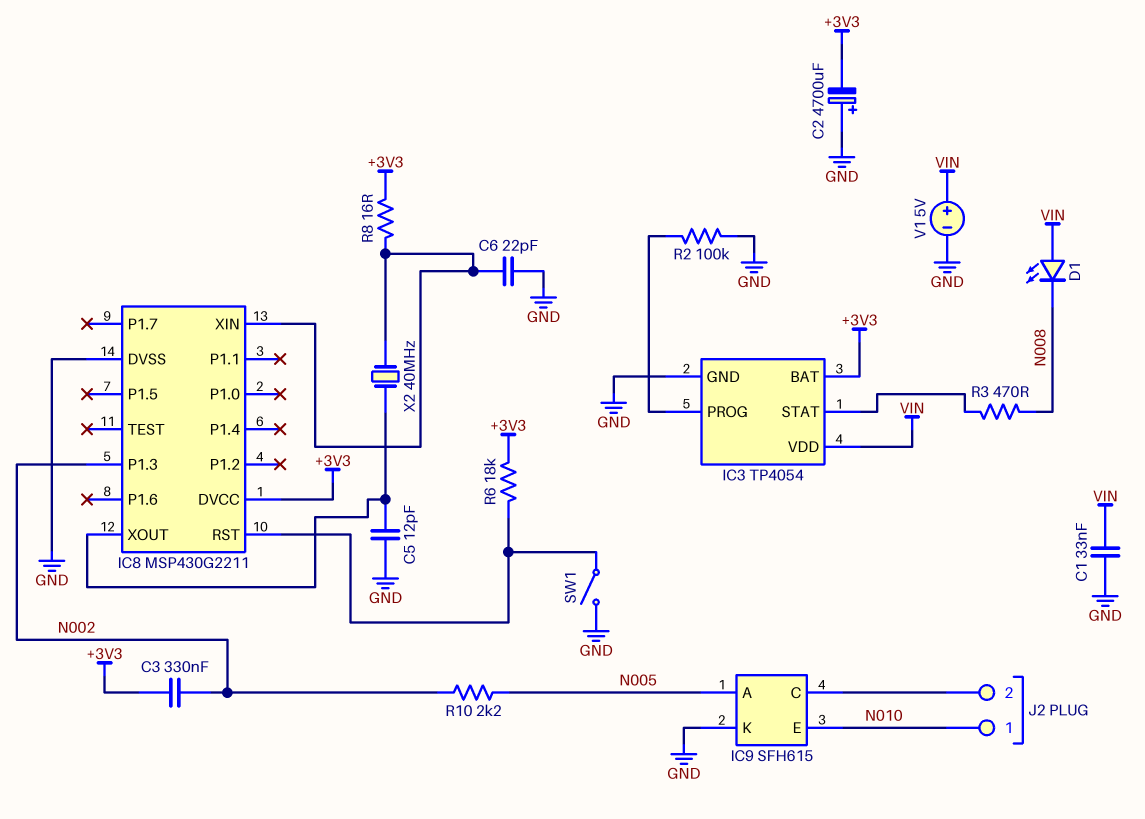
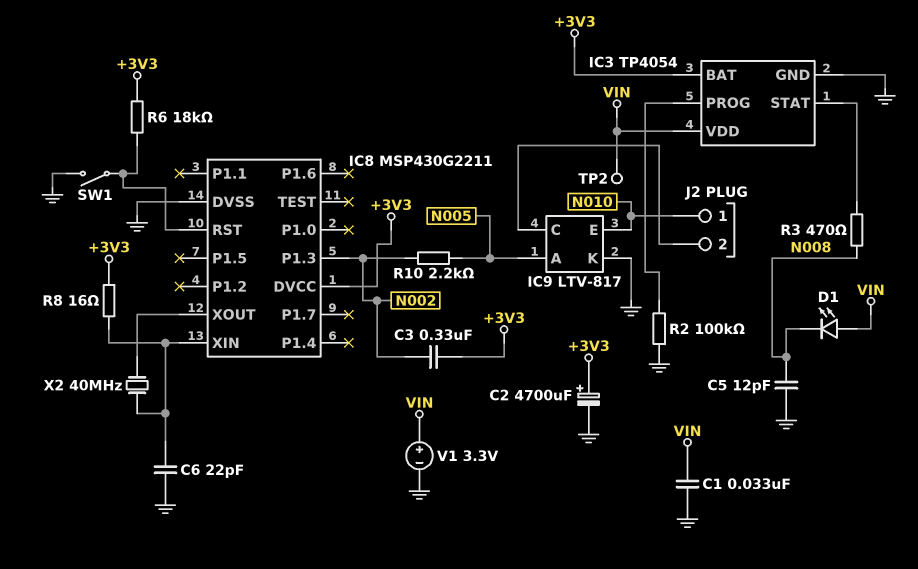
C2: 4700uF (plus GND, minus +3V3) -> 4700uF (plus +3V3, minus GND)
C5: 12pF (GND, IC8/XOUT) -> 12pF (GND, N008)
IC9: SFH615 -> LTV-817
TP2: none -> test point (VIN)
V1: 5V (plus VIN, minus GND) -> 3.3V (plus VIN, minus GND)

